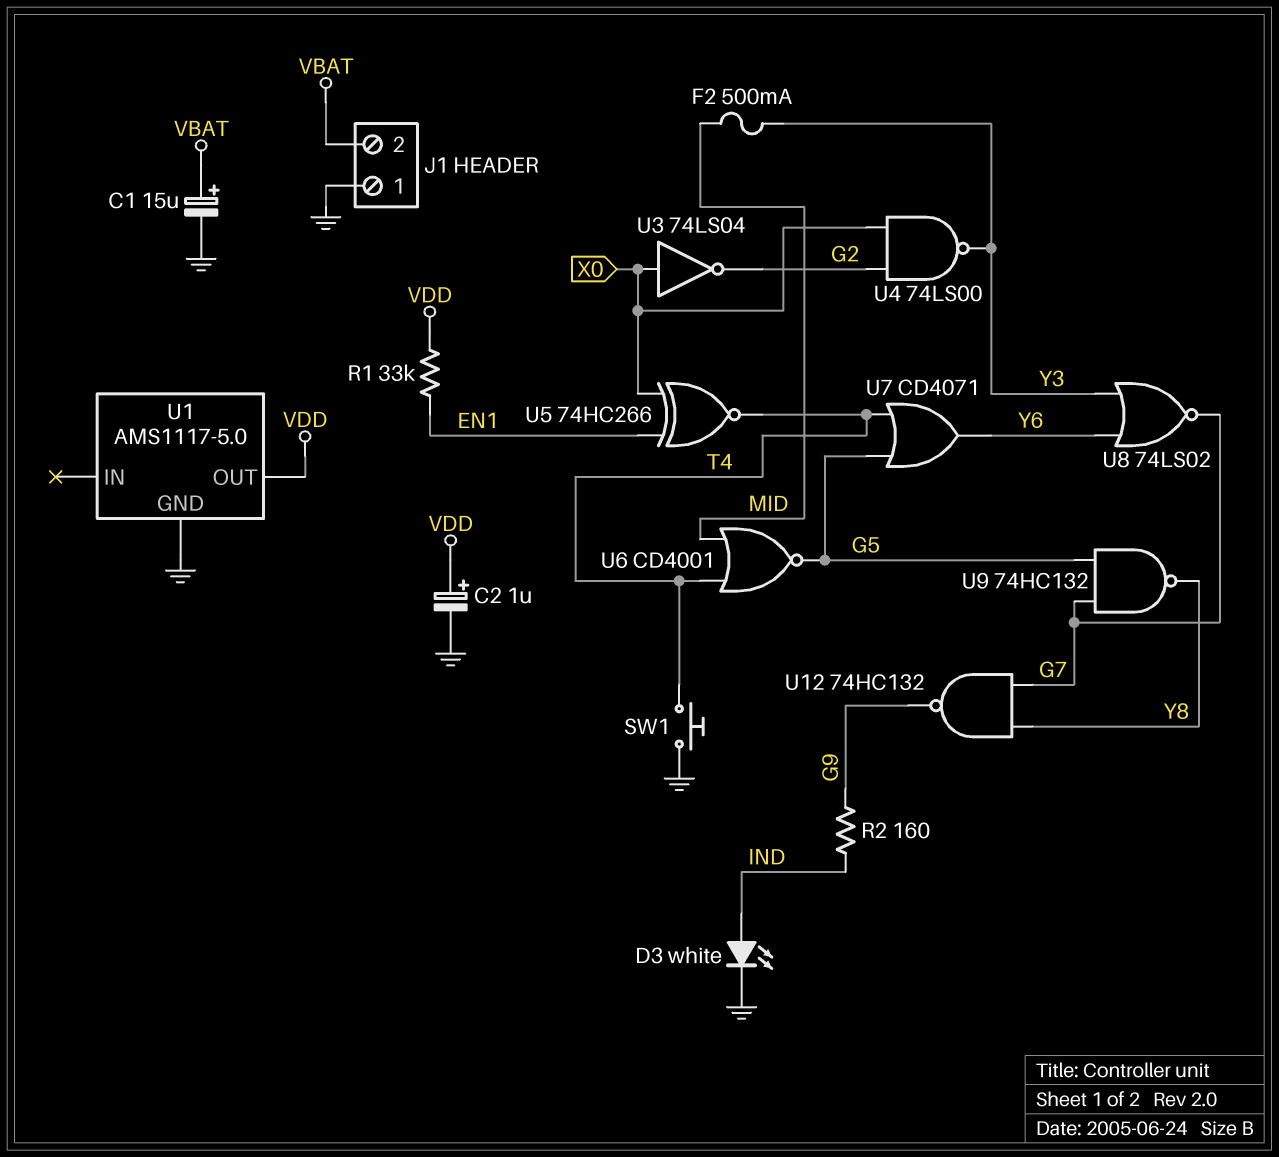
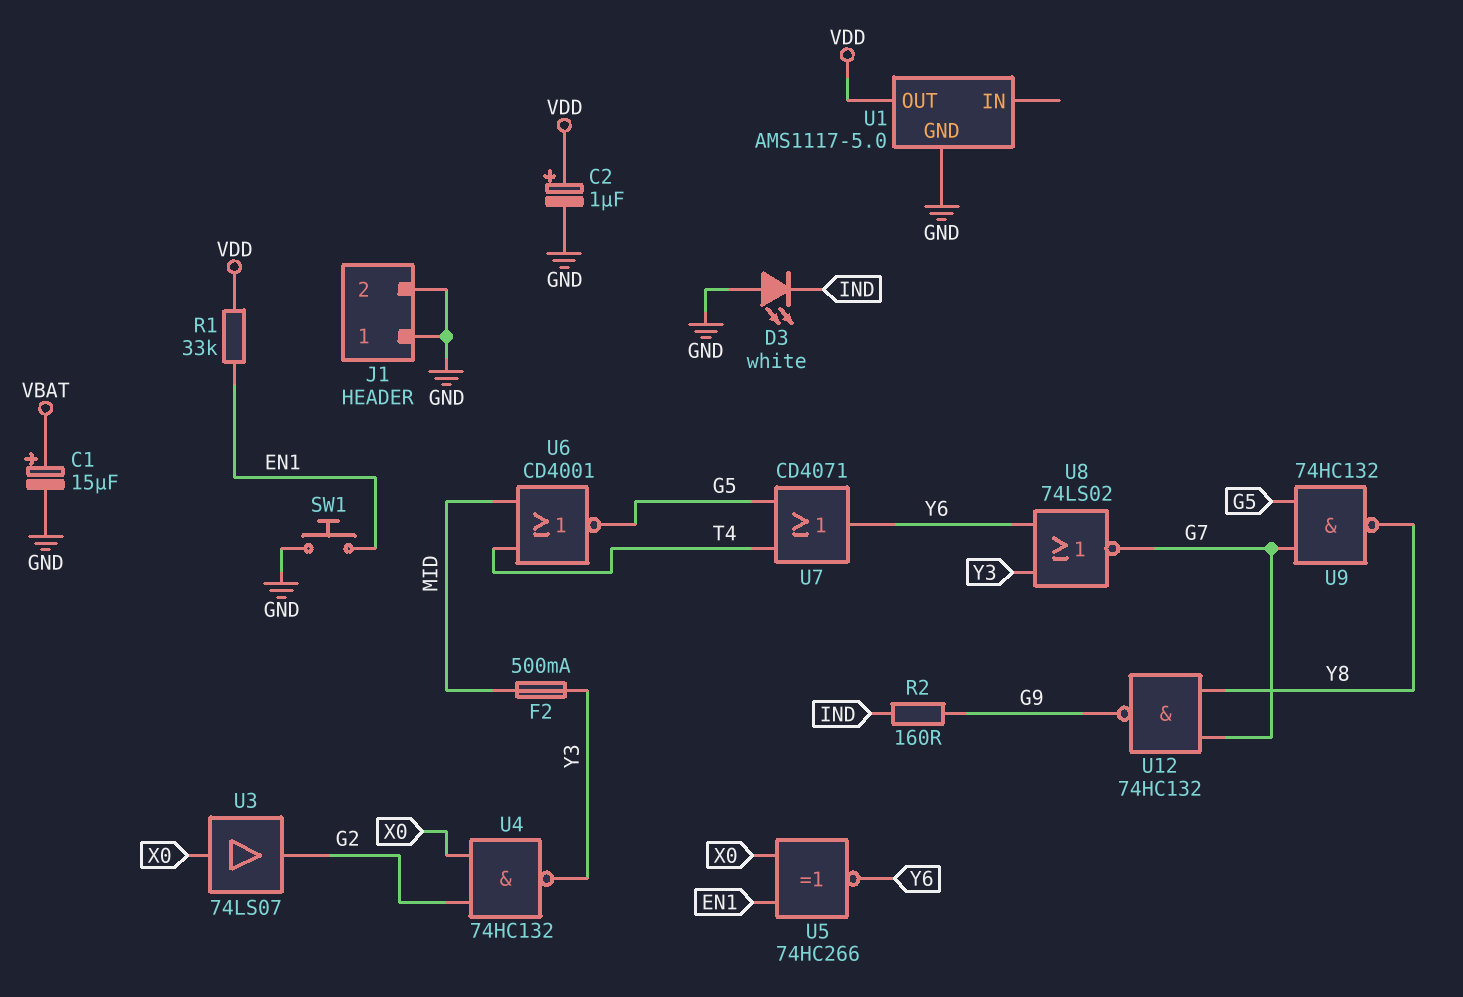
D3: LED white (A IND, K GND) -> LED white (A GND, K IND)
J1 pin 2: VBAT -> GND
SW1: button (GND, T4) -> button (EN1, GND)
U3: NOT 74LS04 (in X0, out G2) -> buffer 74LS07 (in X0, out G2)
U4: NAND 74LS00 (in G2, in X0, out Y3) -> NAND 74HC132 (in G2, in X0, out Y3)
U5: XNOR 74HC266 (in EN1, in X0, out T4) -> XNOR 74HC266 (in EN1, in X0, out Y6)

